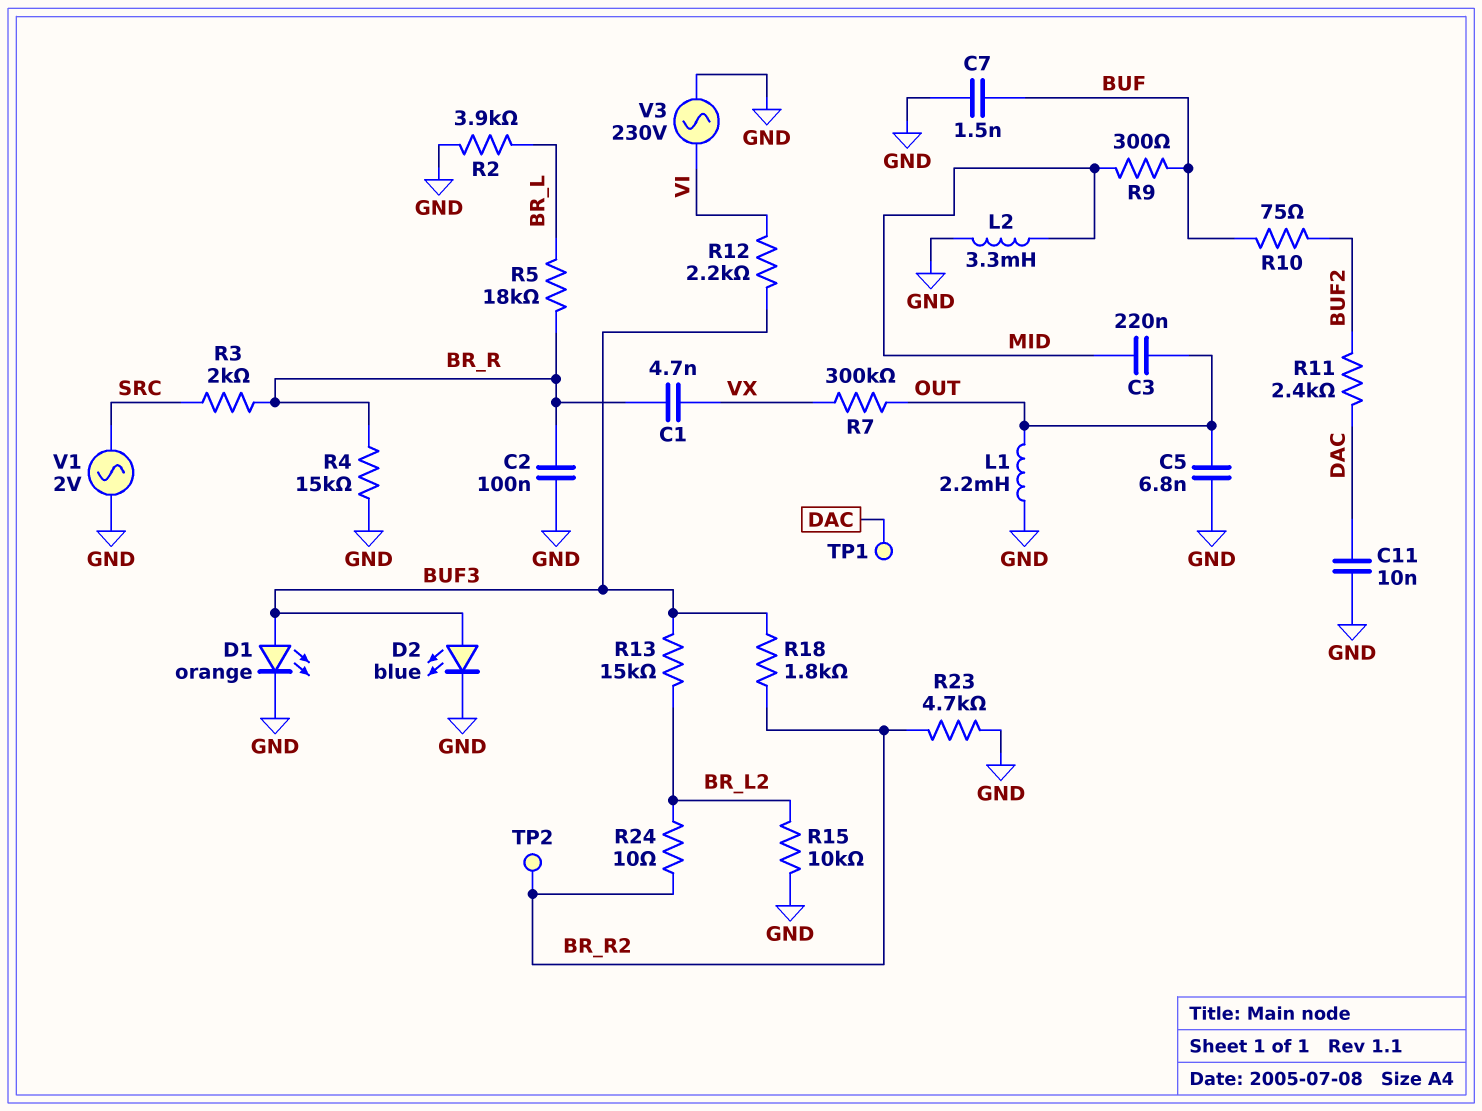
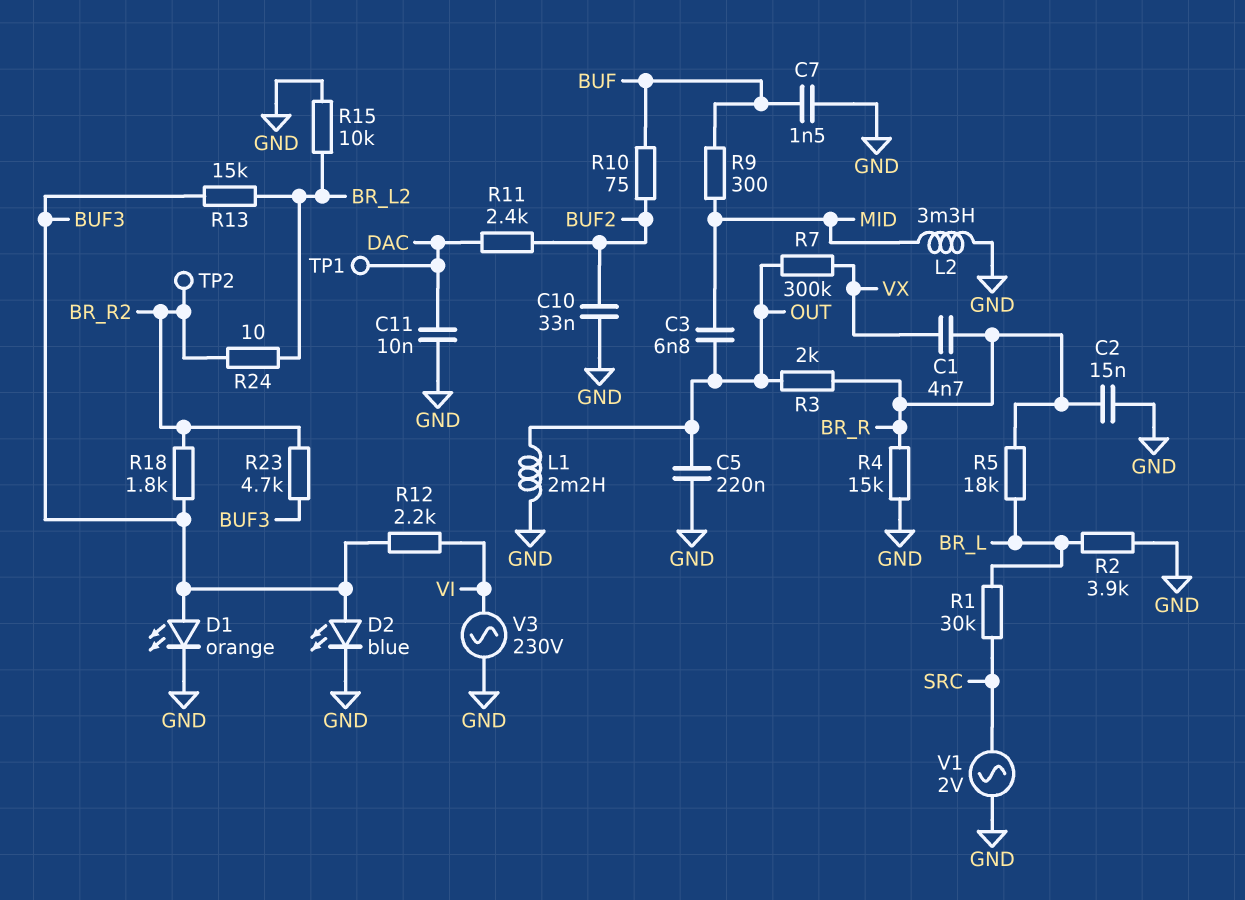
C2: 100nF (BR_R, GND) -> 15nF (BR_R, GND)
C3: 220nF (MID, OUT) -> 6.8nF (MID, OUT)
C5: 6.8nF (GND, OUT) -> 220nF (GND, OUT)
C10: none -> 33nF (BUF2, GND)
R1: none -> 30k (BR_L, SRC)
R3: 2k (BR_R, SRC) -> 2k (BR_R, OUT)
R23: 4.7k (BR_R2, GND) -> 4.7k (BR_R2, BUF3)

